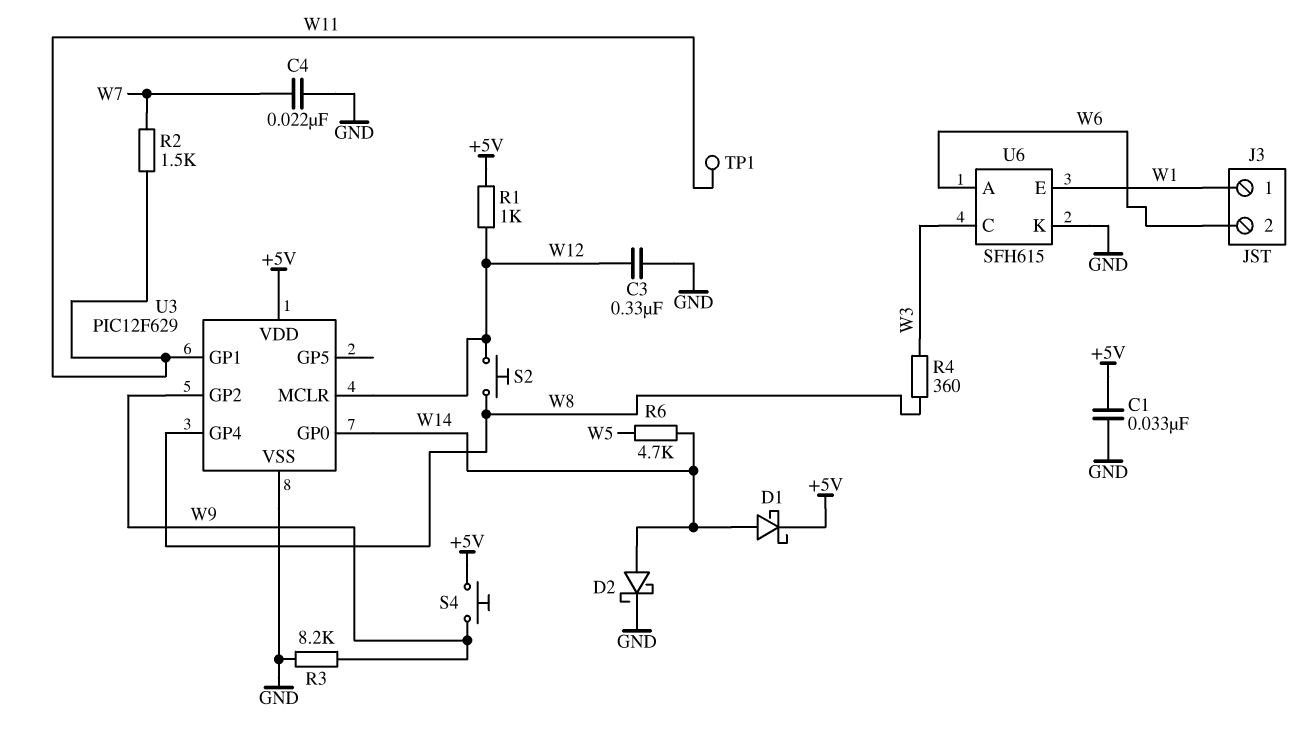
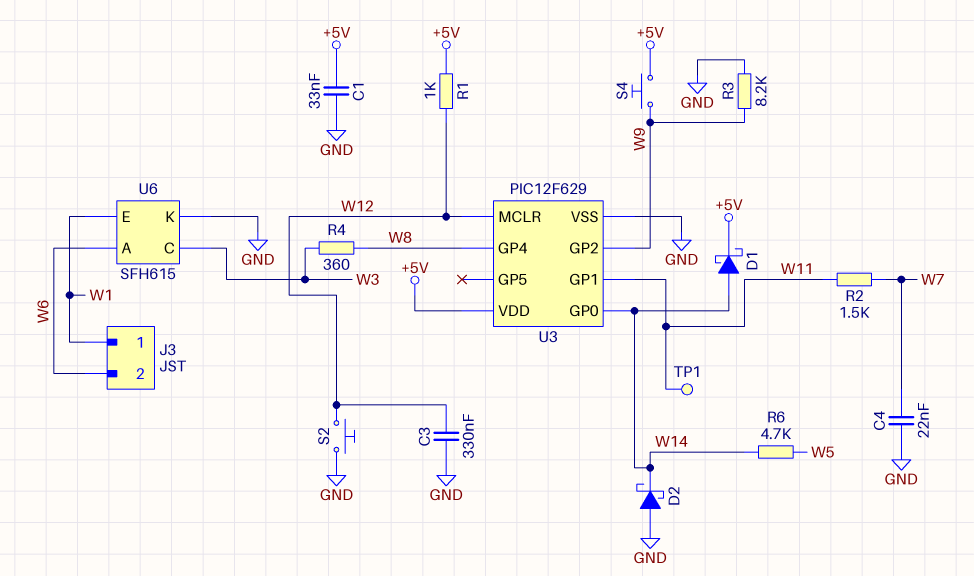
D2: schottky (A W14, K GND) -> schottky (A GND, K W14)
S2: button (W8, W12) -> button (GND, W12)

